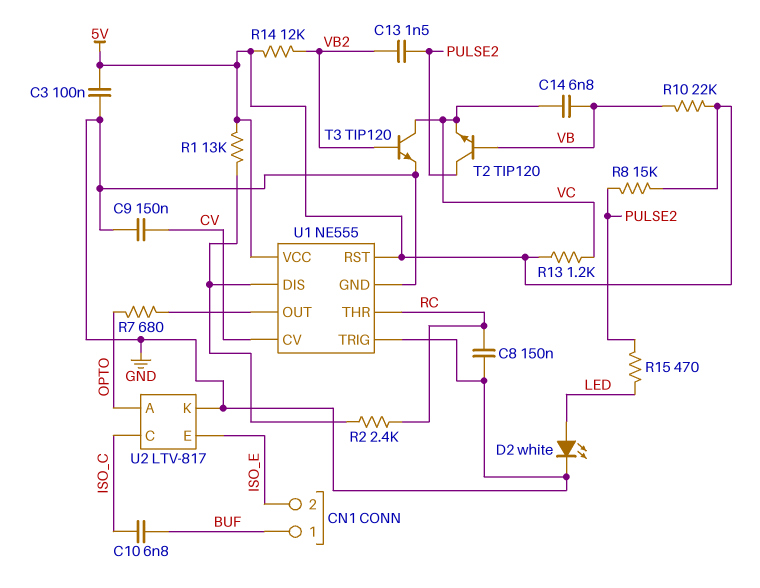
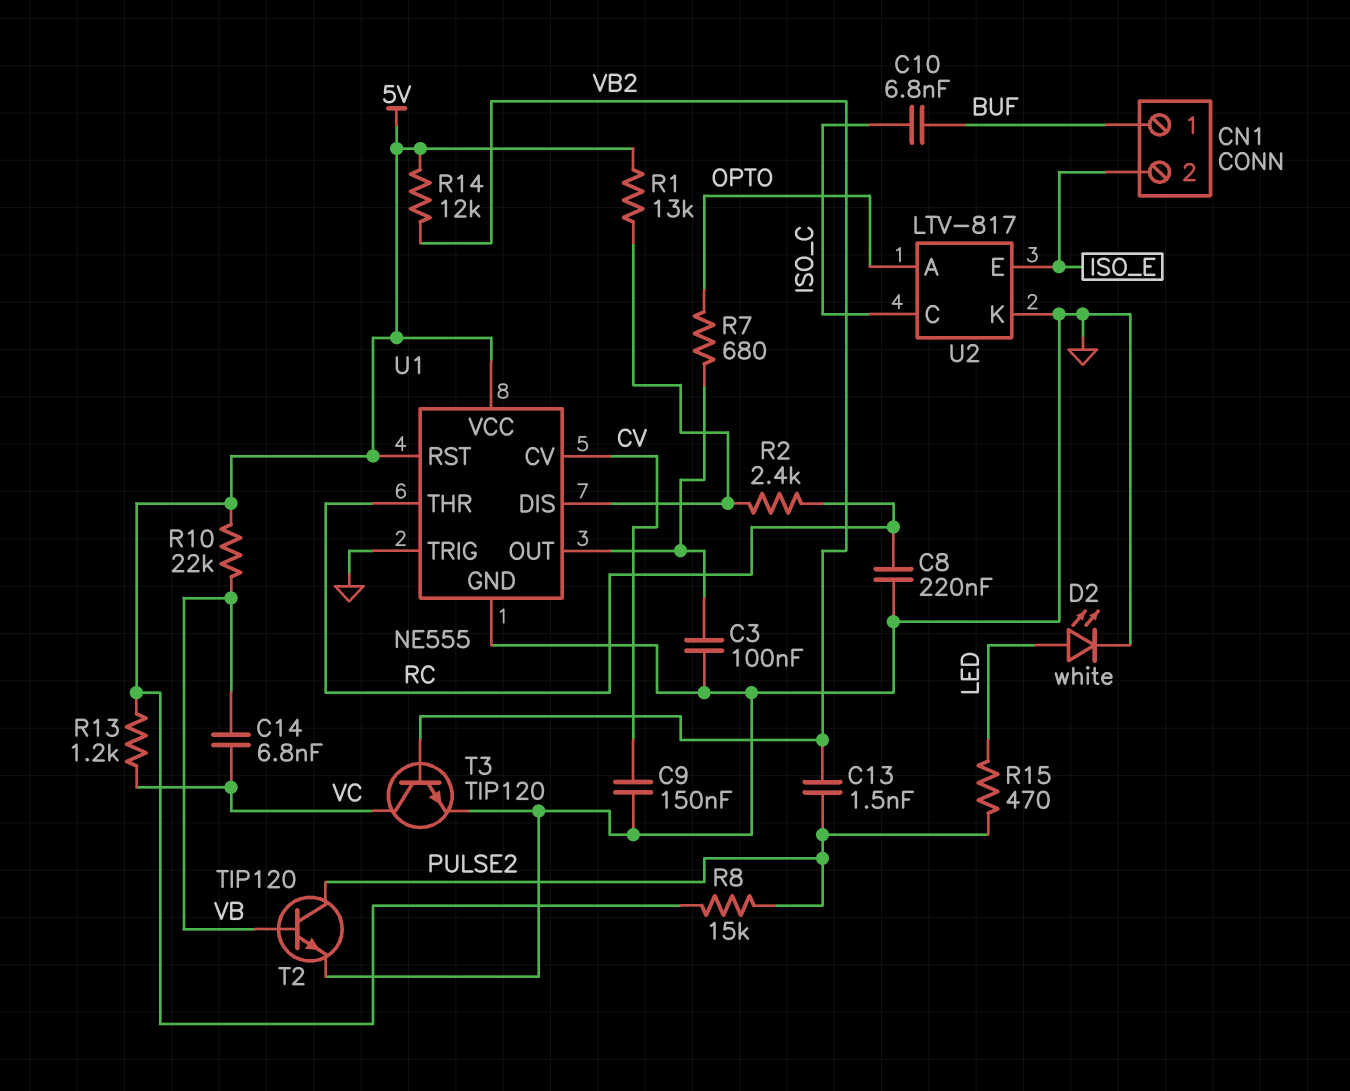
C3: 100nF (5V, GND) -> 100nF (GND, U1/OUT)
C8: 150nF (GND, RC) -> 220nF (GND, RC)
T2: NPN TIP120 (B VB, C PULSE2, E VC) -> NPN TIP120 (B VB, C PULSE2, E GND)

